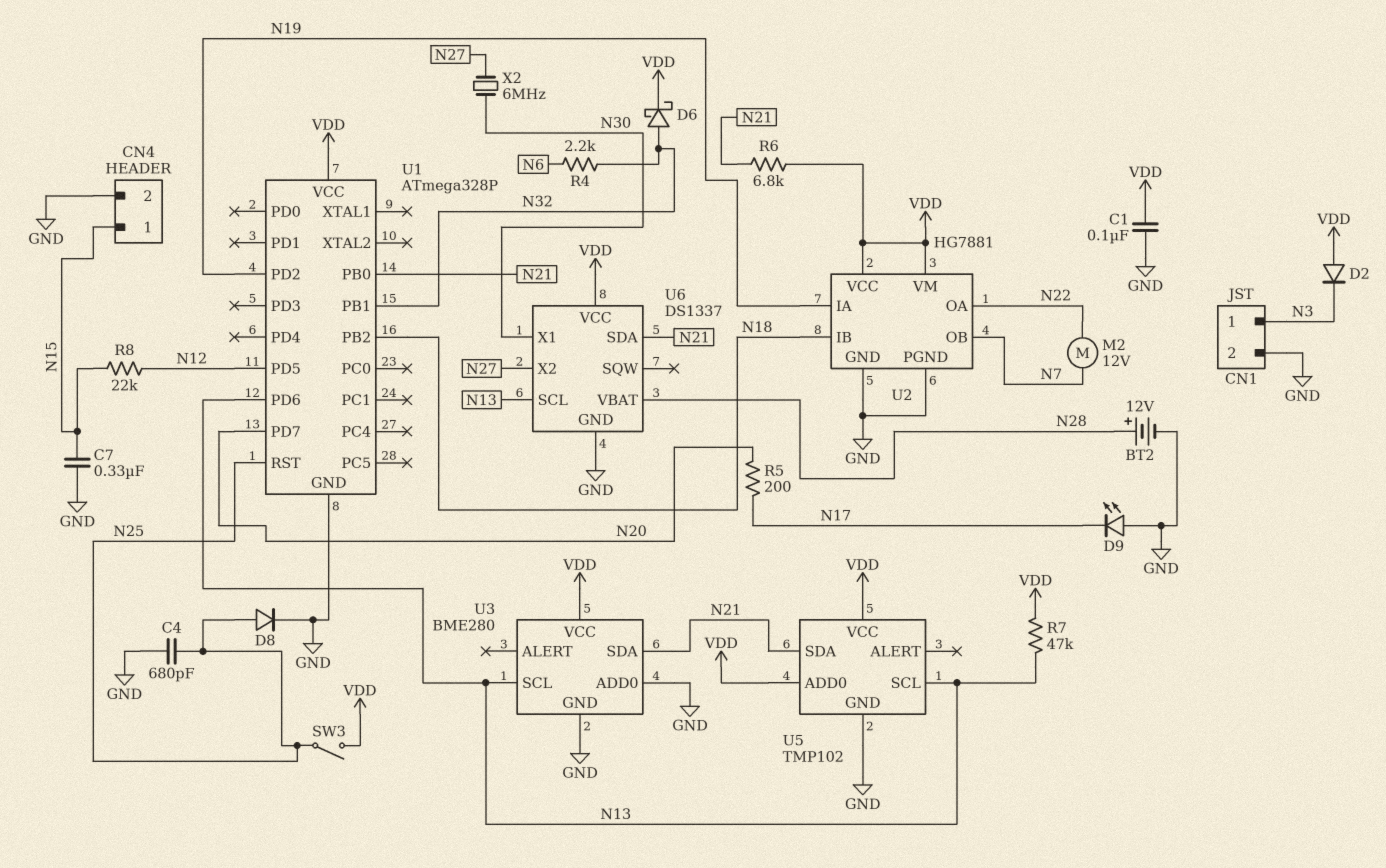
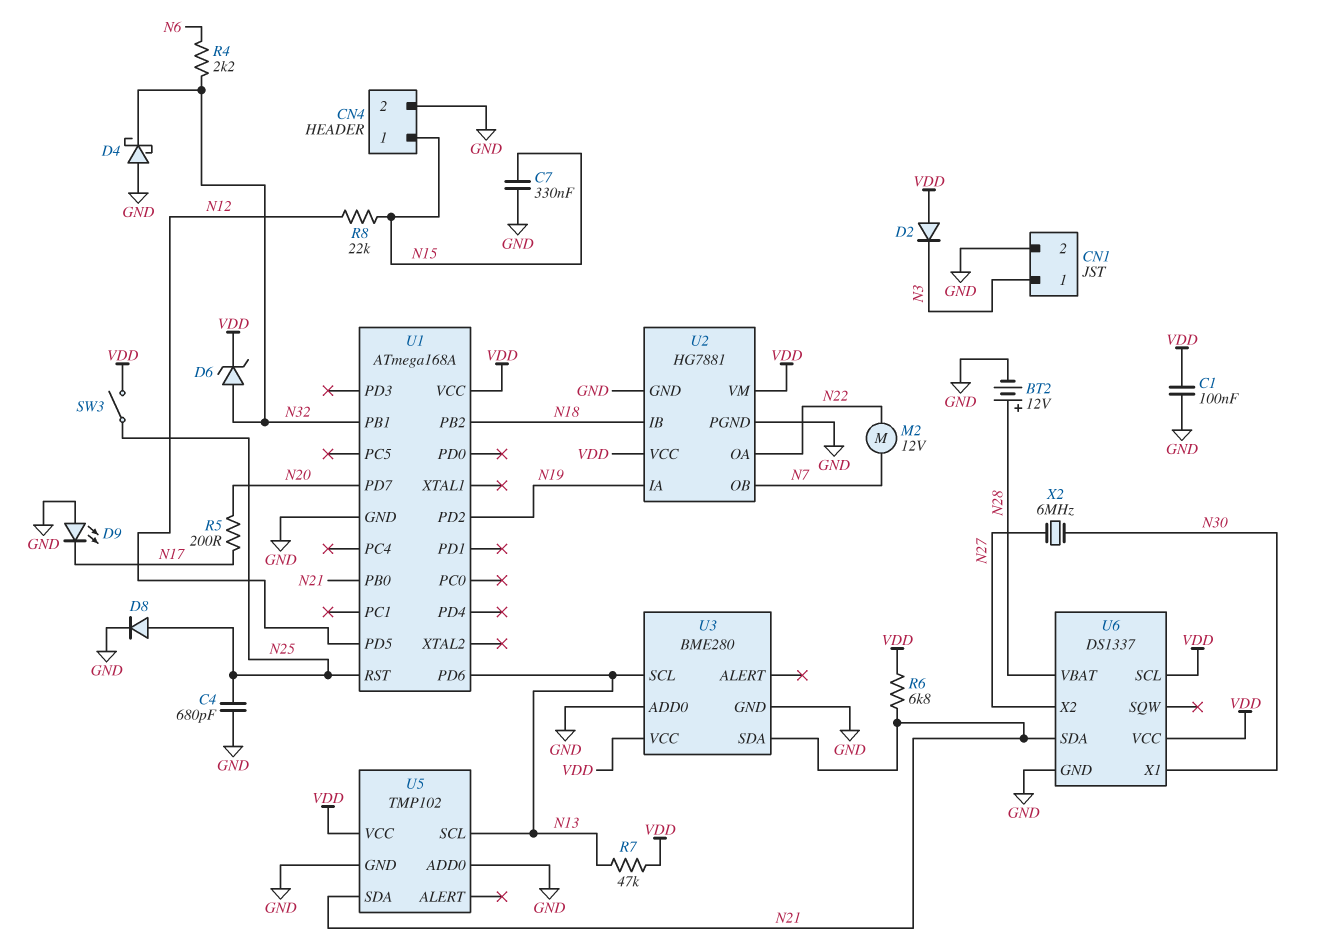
D4: none -> schottky (A GND, K N32)
D6: schottky (A N32, K VDD) -> zener (A N32, K VDD)
U1: ATmega328P -> ATmega168A
U5 pin ADD0: VDD -> GND
U6 pin SCL: N13 -> VDD

